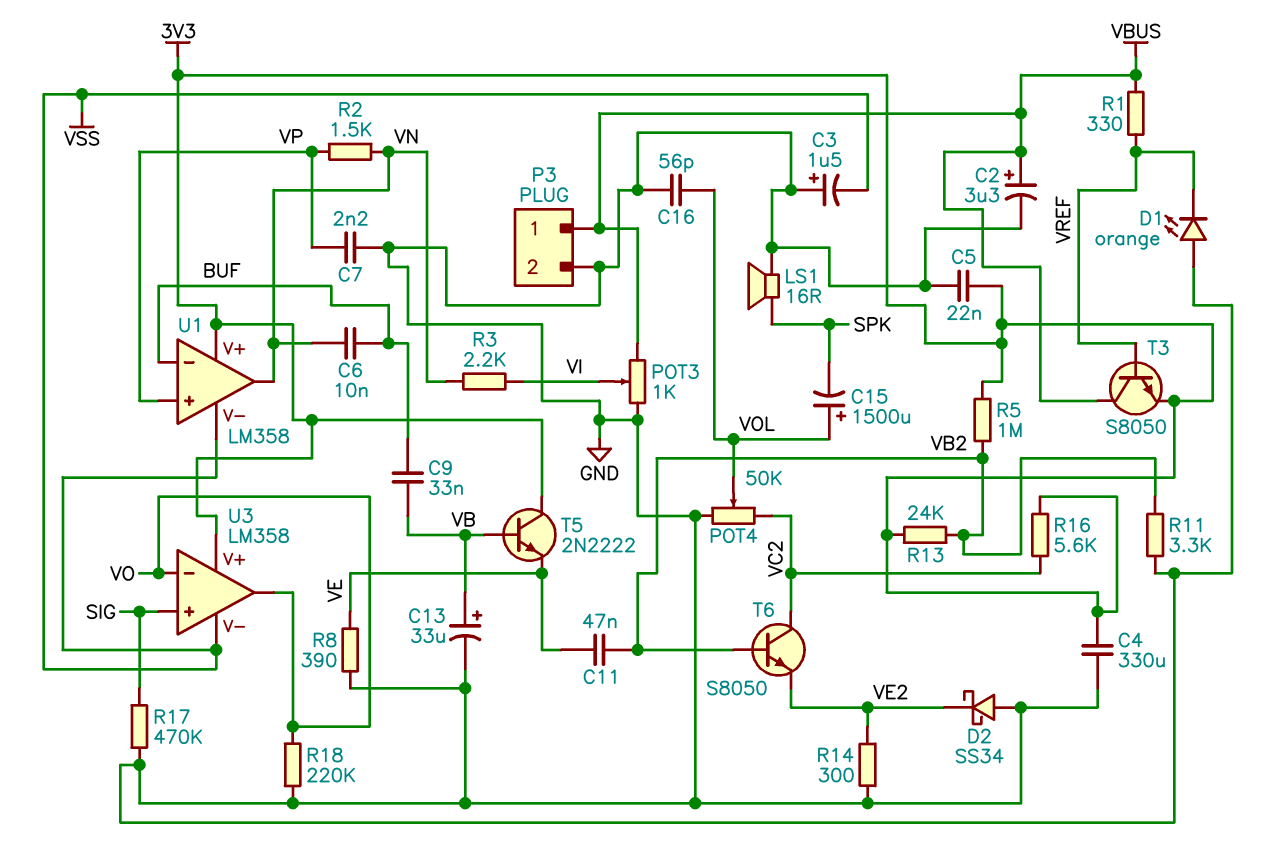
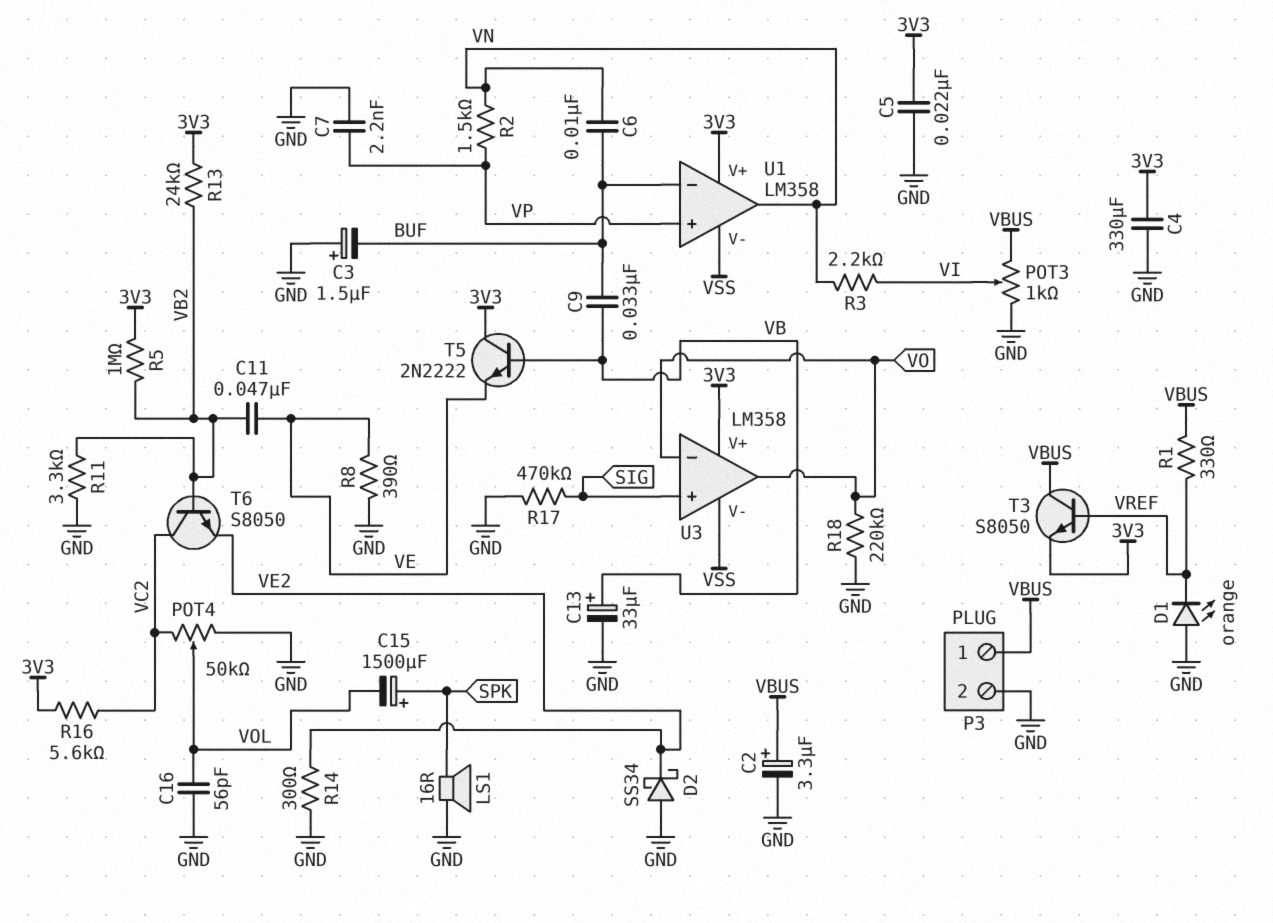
C3: 1.5uF (plus GND, minus VSS) -> 1.5uF (plus GND, minus BUF)
C15: 1500uF (plus VOL, minus SPK) -> 1500uF (plus SPK, minus VOL)

